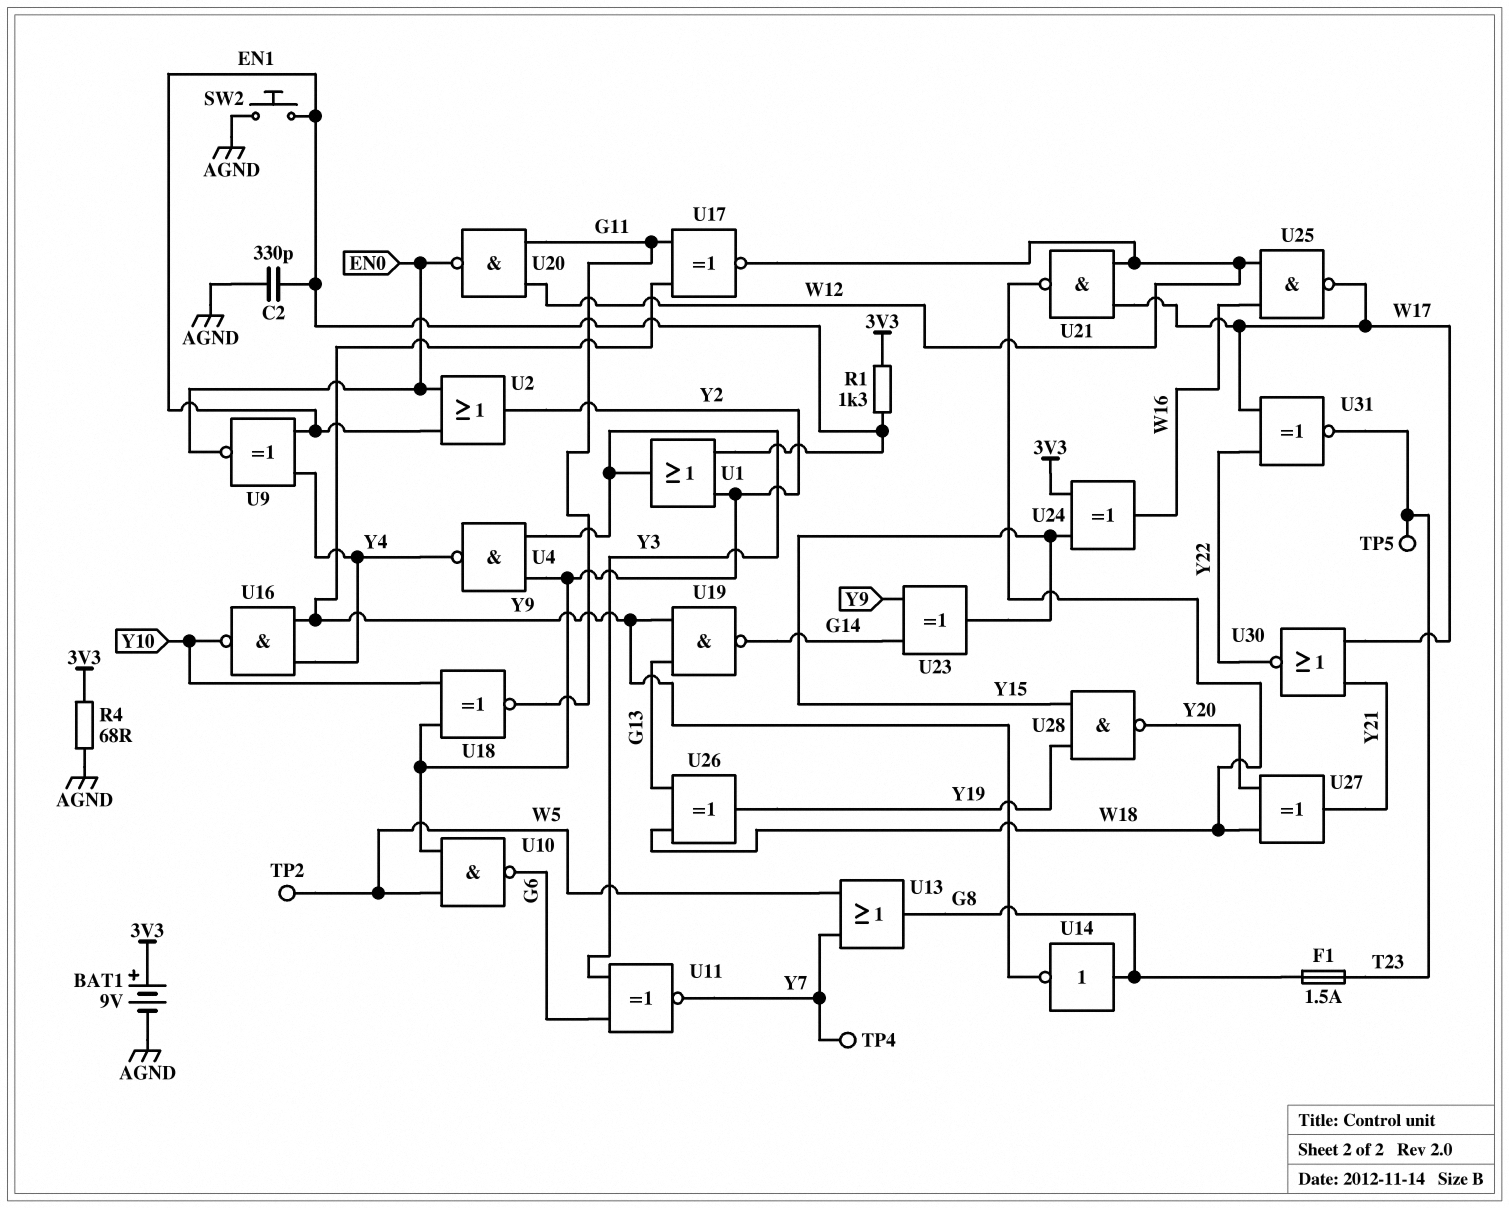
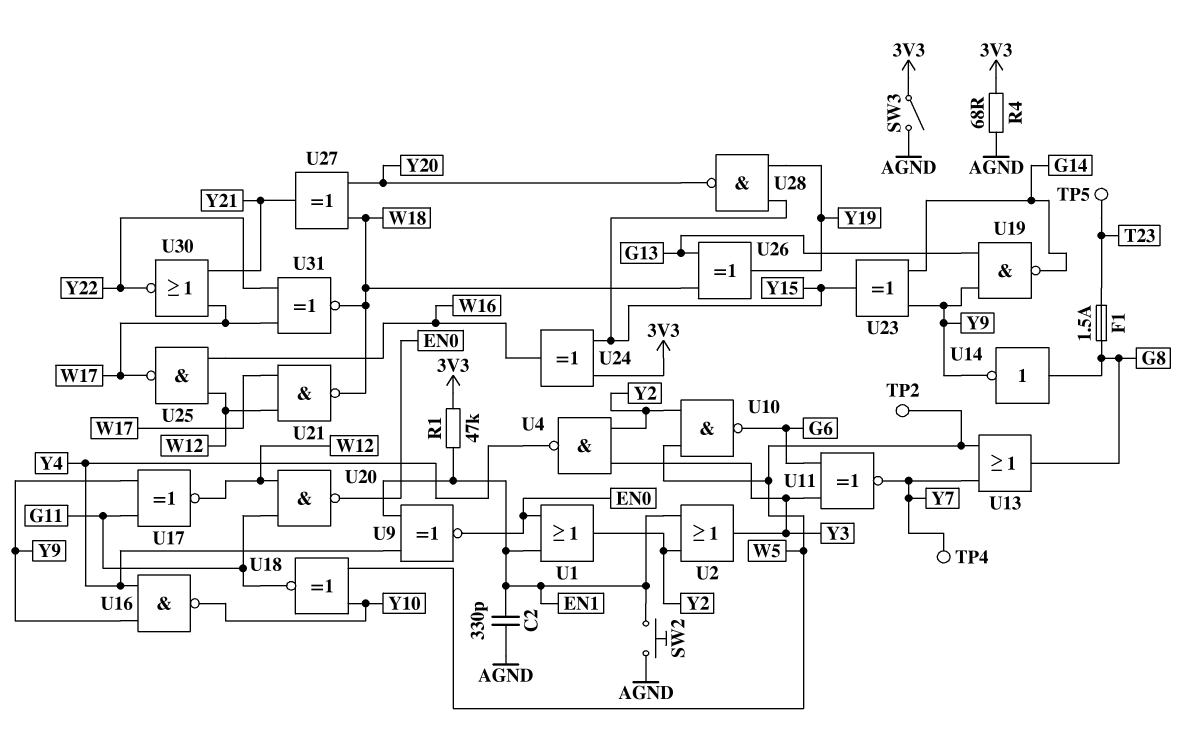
BAT1: 9V (plus 3V3, minus AGND) -> none
R1: 1.3k (3V3, EN1) -> 47k (3V3, EN1)
SW3: none -> switch (3V3, AGND)
U1: OR (in EN1, in Y2, out Y3) -> OR (in EN0, in EN1, out Y2)
U2: OR (in EN0, in EN1, out Y2) -> OR (in EN1, in Y2, out Y3)
U18: XNOR (in Y2, in Y10, out G11) -> XNOR (in W5, in Y10, out G11)
U31: XNOR (in W17, in Y22, out T23) -> XNOR (in W17, in Y22, out W18)

